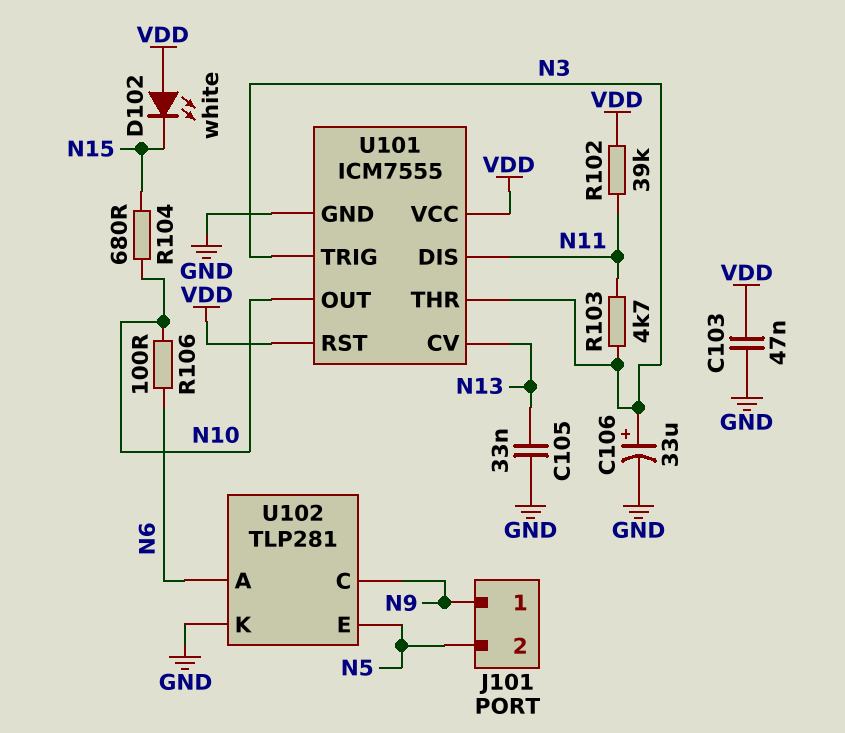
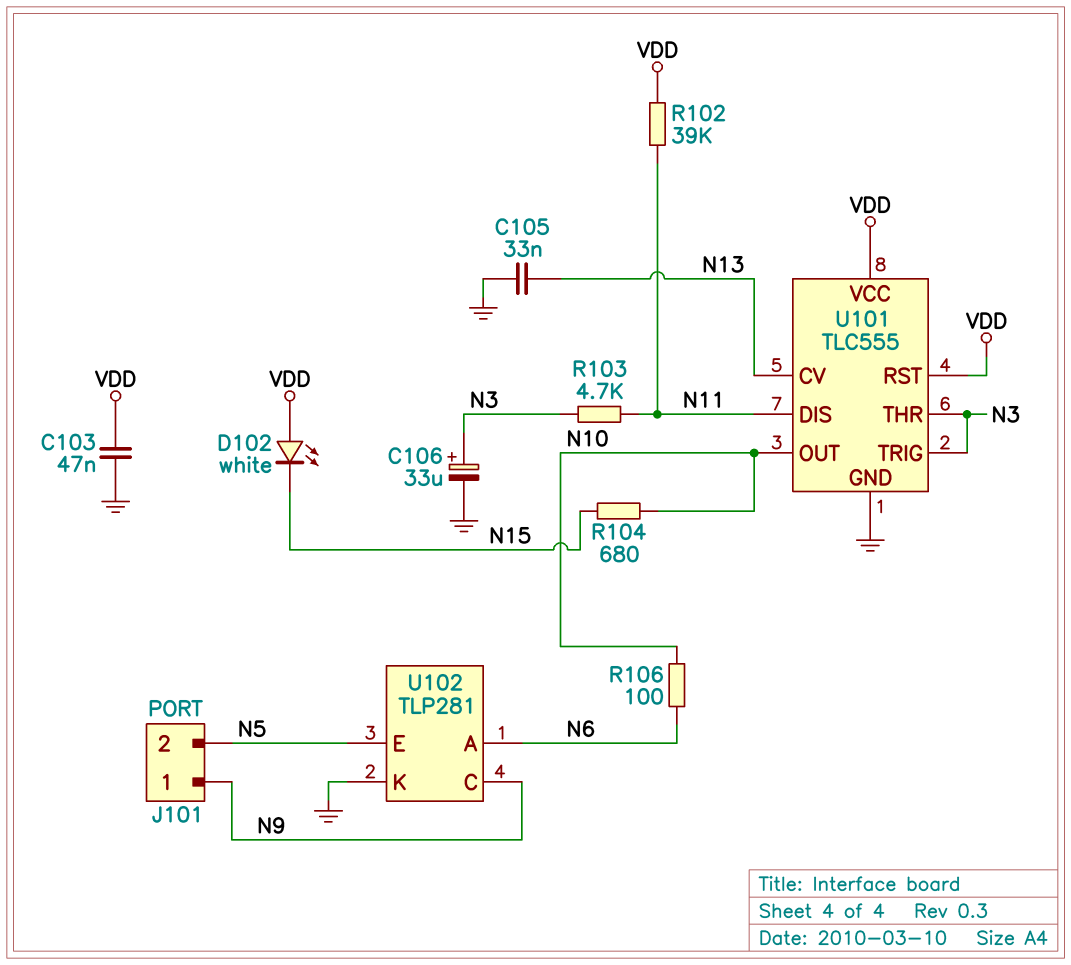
U101: ICM7555 -> TLC555

